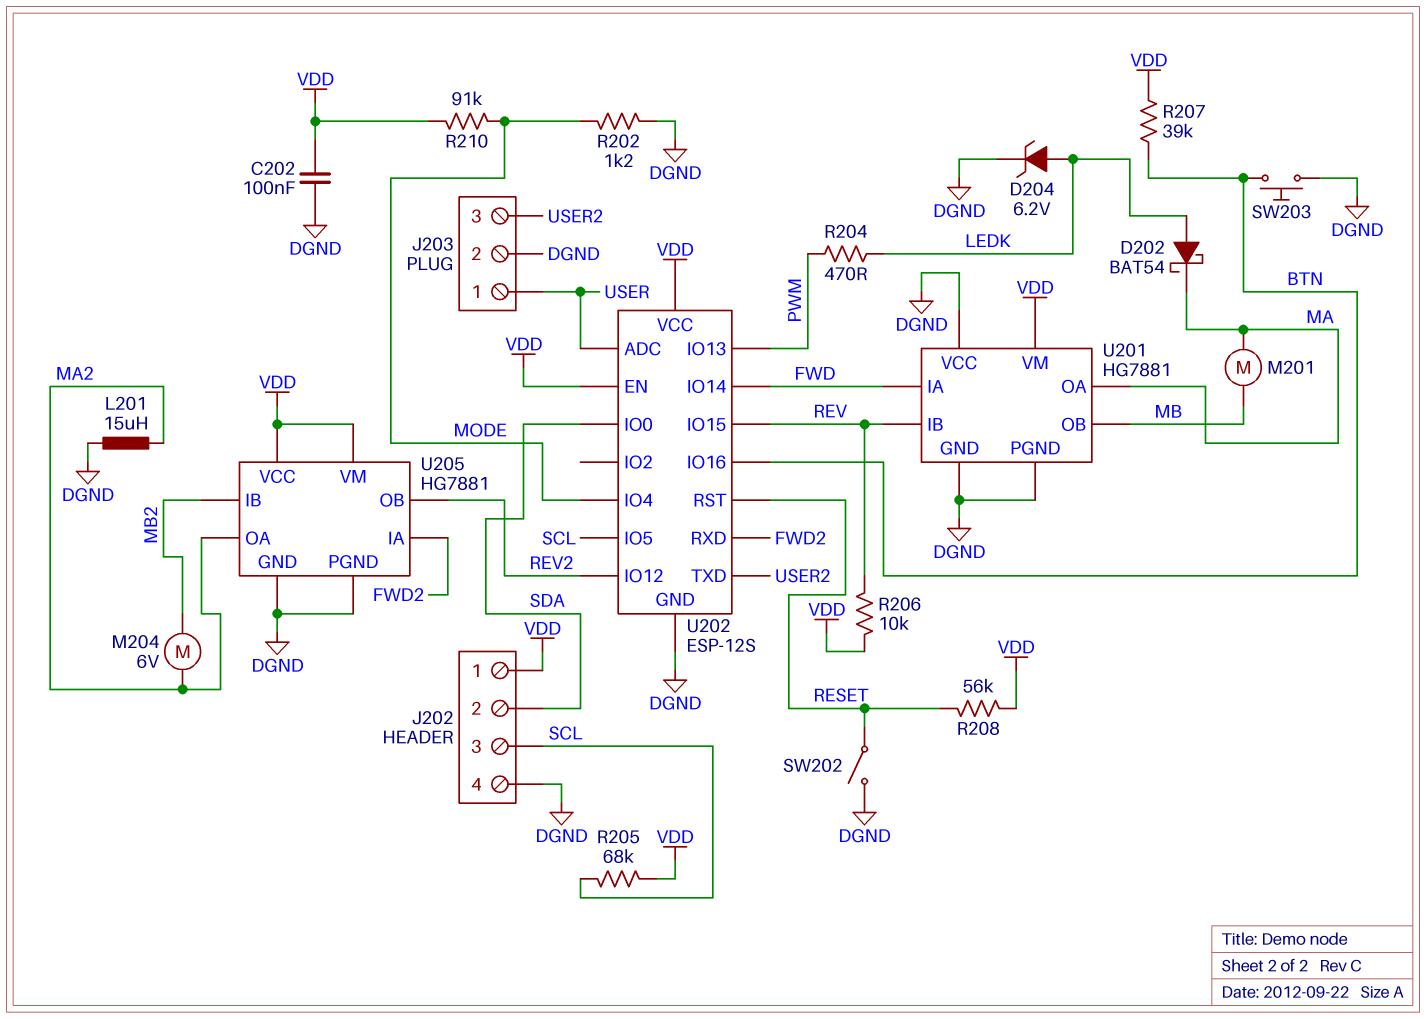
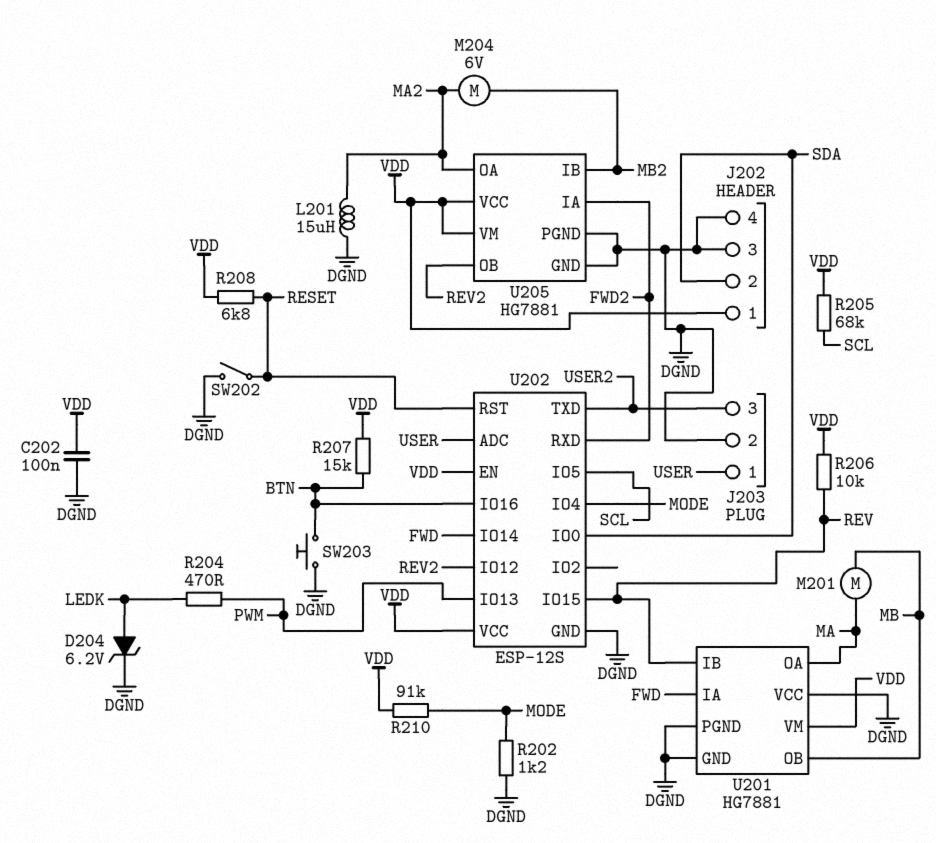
D202: schottky BAT54 (A LEDK, K MA) -> none
J202 pin 3: SCL -> DGND
R207: 39k (BTN, VDD) -> 15k (BTN, VDD)
R208: 56k (RESET, VDD) -> 6.8k (RESET, VDD)

